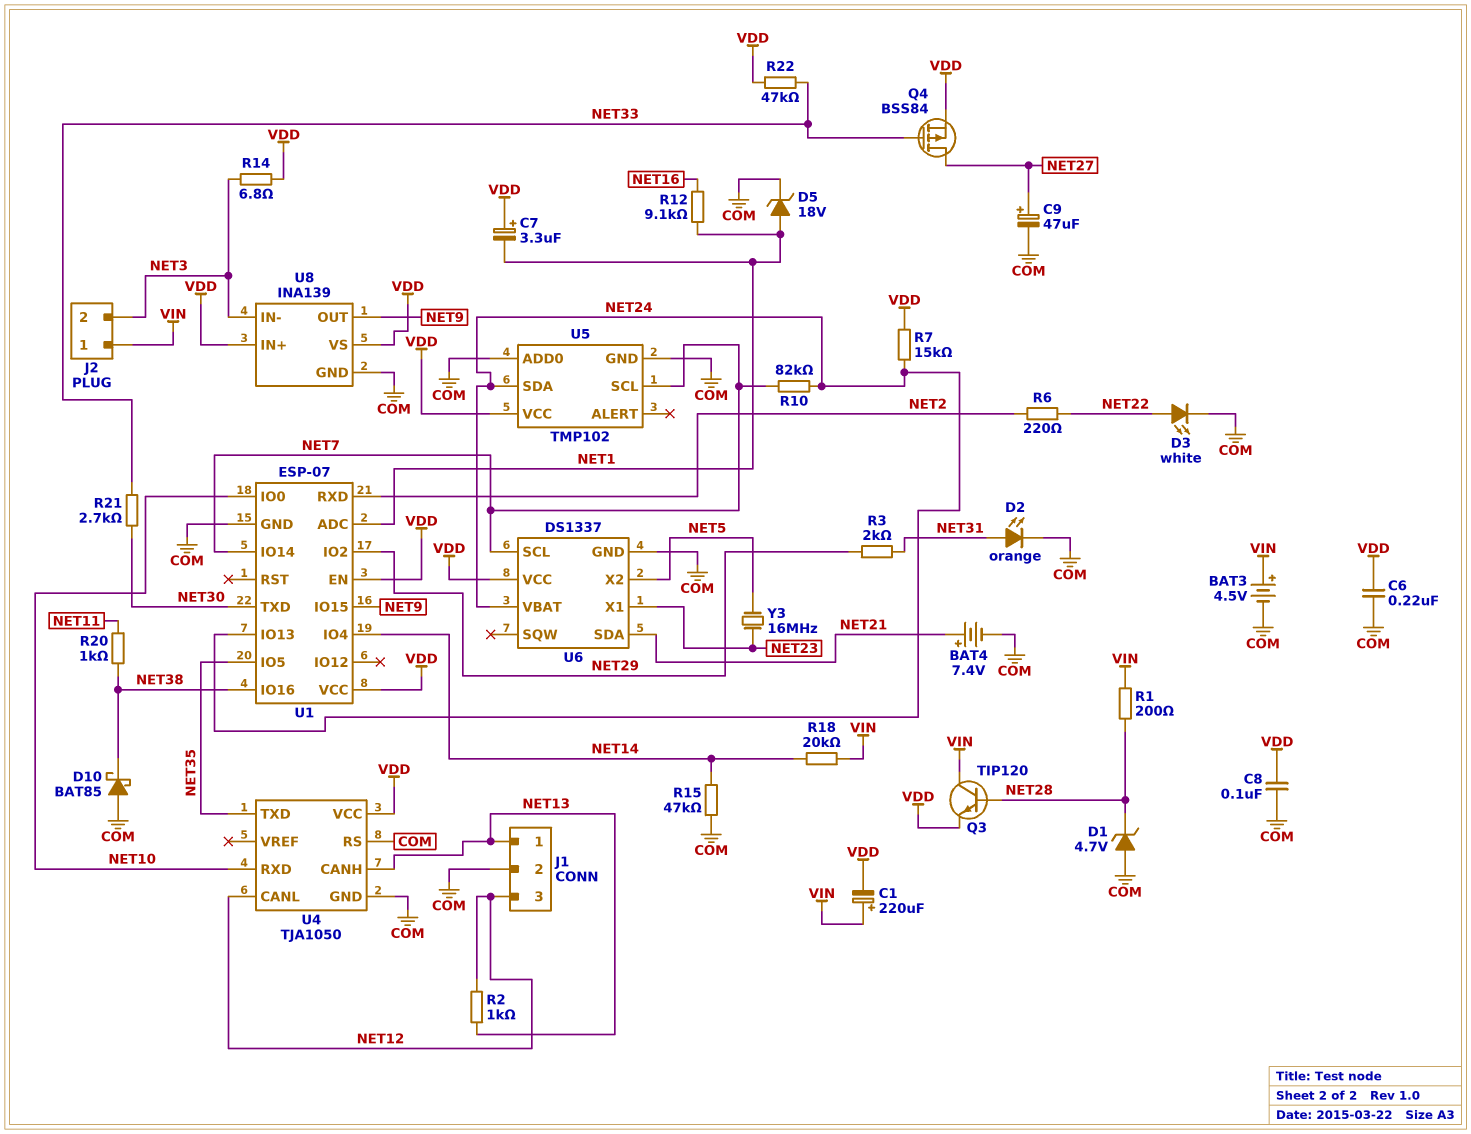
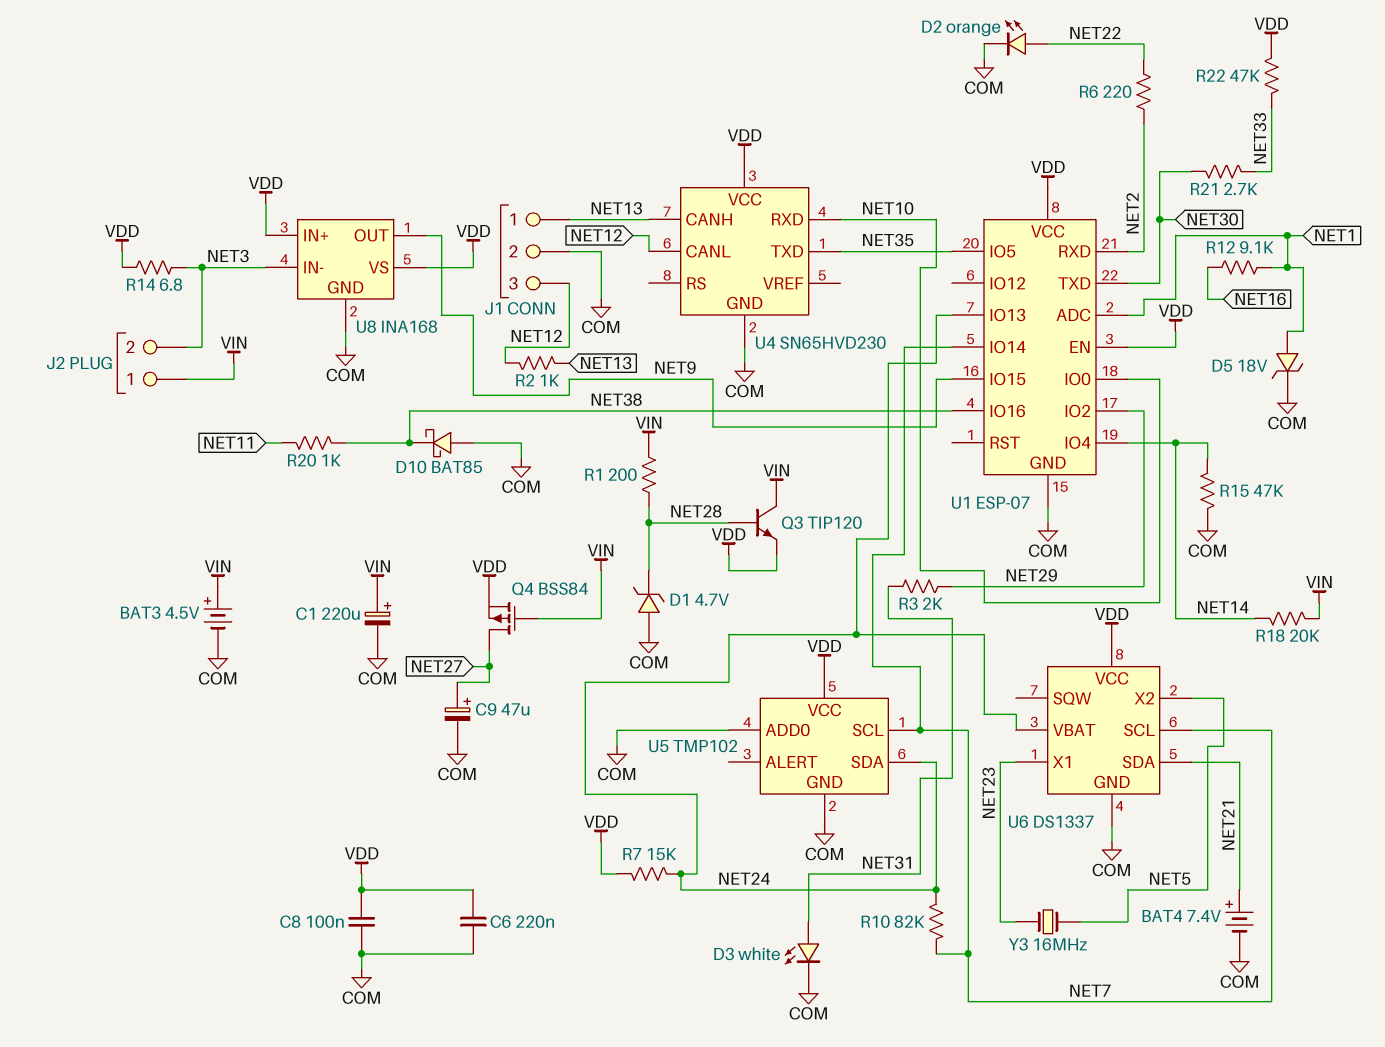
C1: 220uF (plus VIN, minus VDD) -> 220uF (plus VIN, minus COM)
C7: 3.3uF (plus VDD, minus NET1) -> none
D2: LED orange (A NET31, K COM) -> LED orange (A NET22, K COM)
D3: LED white (A NET22, K COM) -> LED white (A NET31, K COM)
Q4: PMOS BSS84 (G NET33, D NET27, S VDD) -> PMOS BSS84 (G VIN, D NET27, S VDD)
U4: TJA1050 -> SN65HVD230
U4 pin RS: COM -> none
U8: INA139 -> INA168

